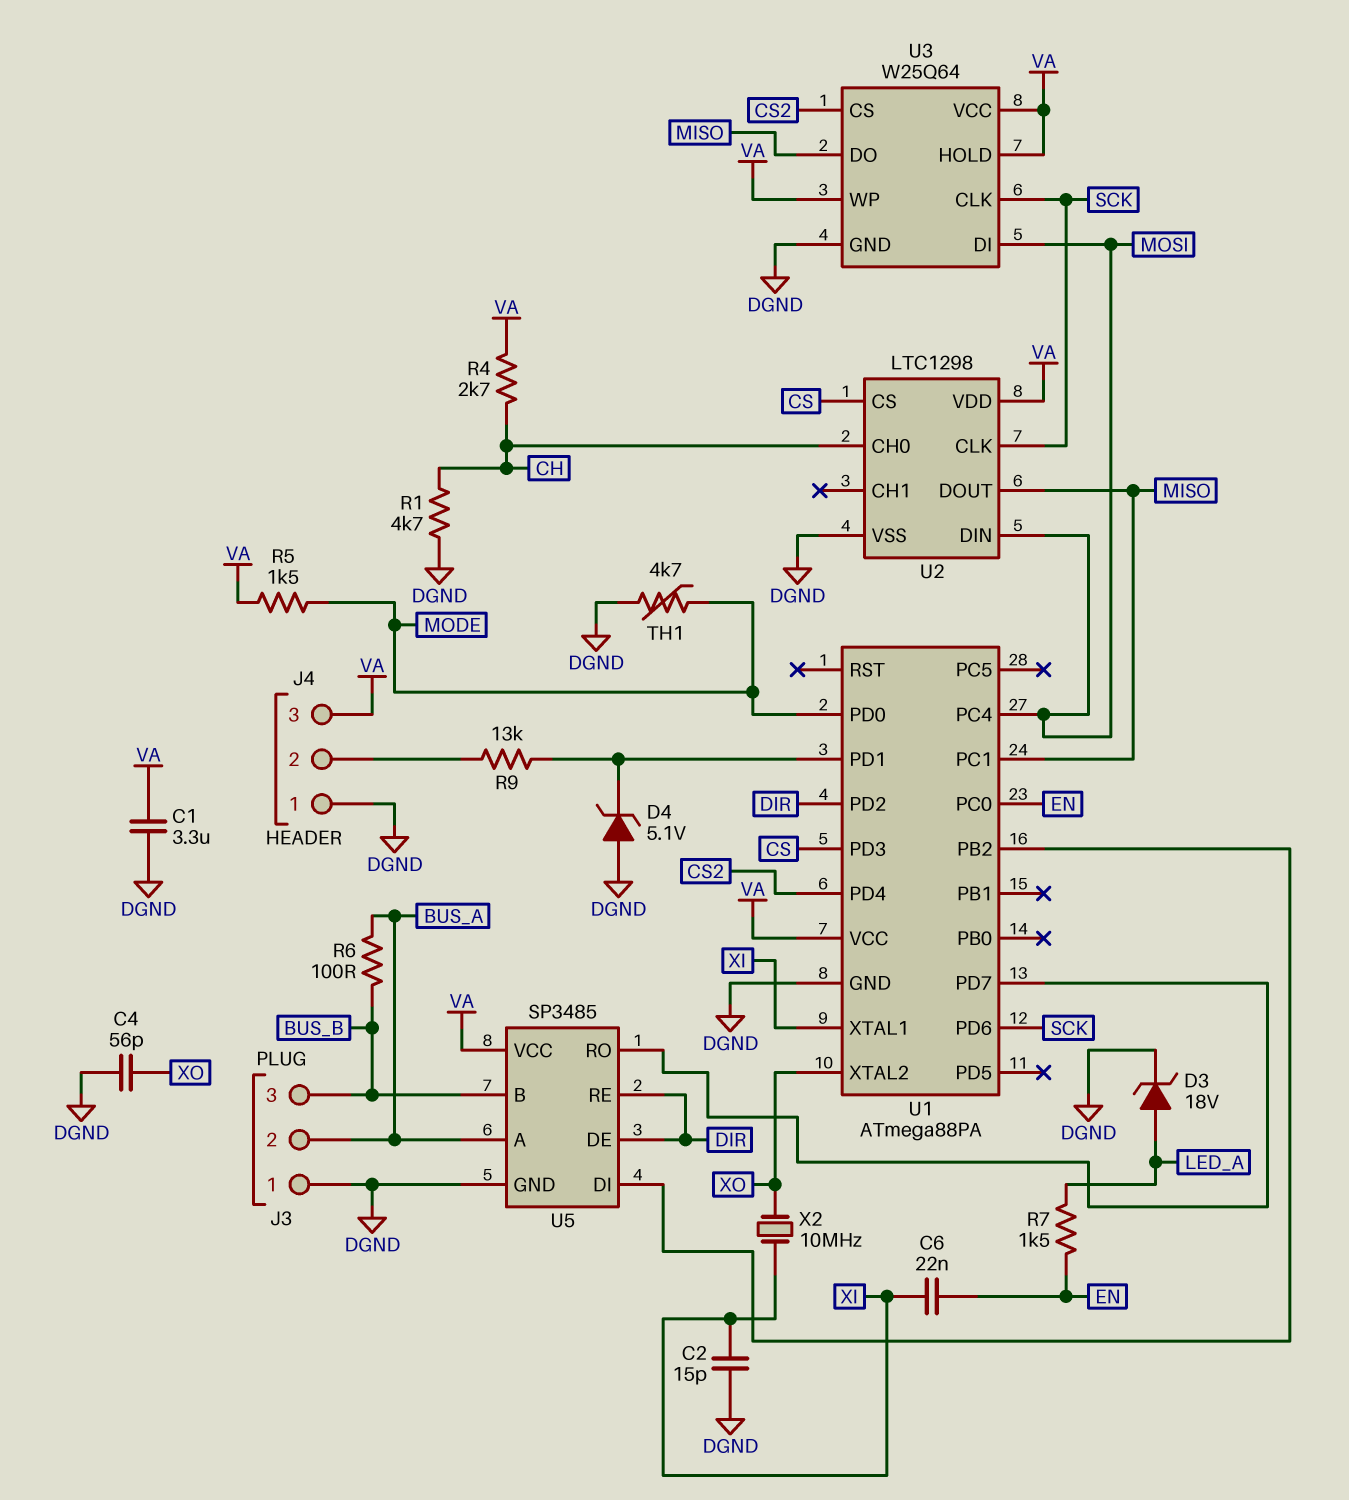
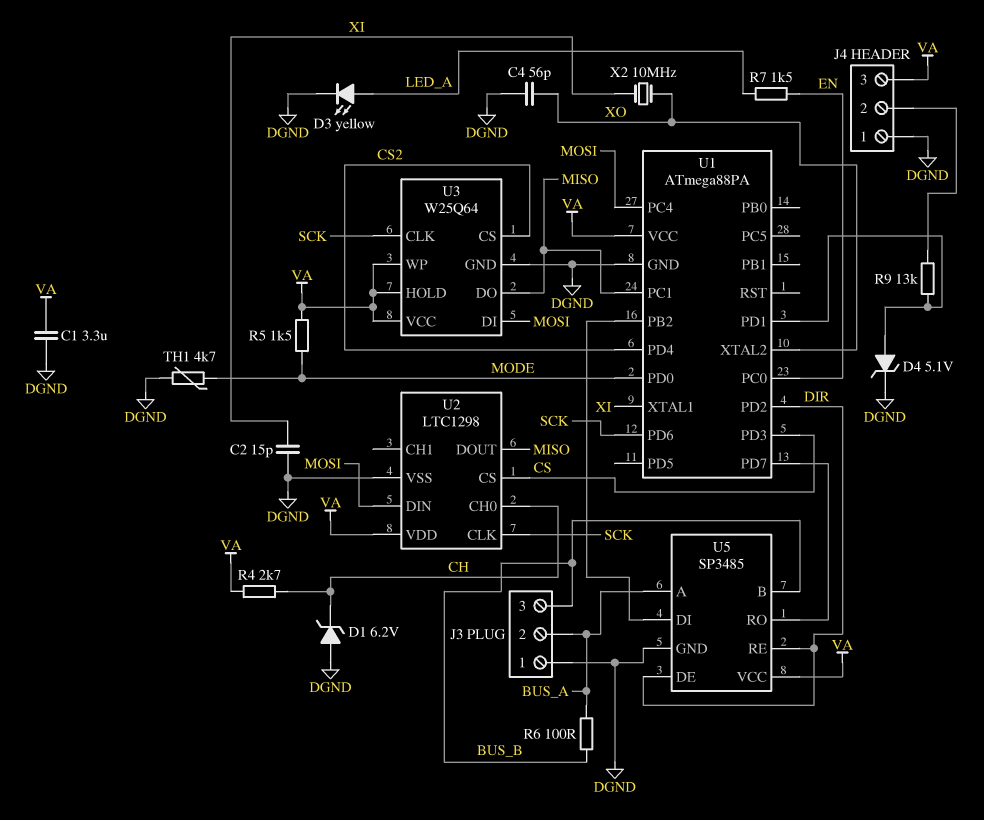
C6: 22nF (EN, XI) -> none
D1: none -> zener 6.2V (A DGND, K CH)
D3: zener 18V (A LED_A, K DGND) -> LED yellow (A LED_A, K DGND)
D4: zener 5.1V (A DGND, K U1/PD1) -> zener 5.1V (A U1/PD1, K DGND)
R1: 4.7k (CH, DGND) -> none

